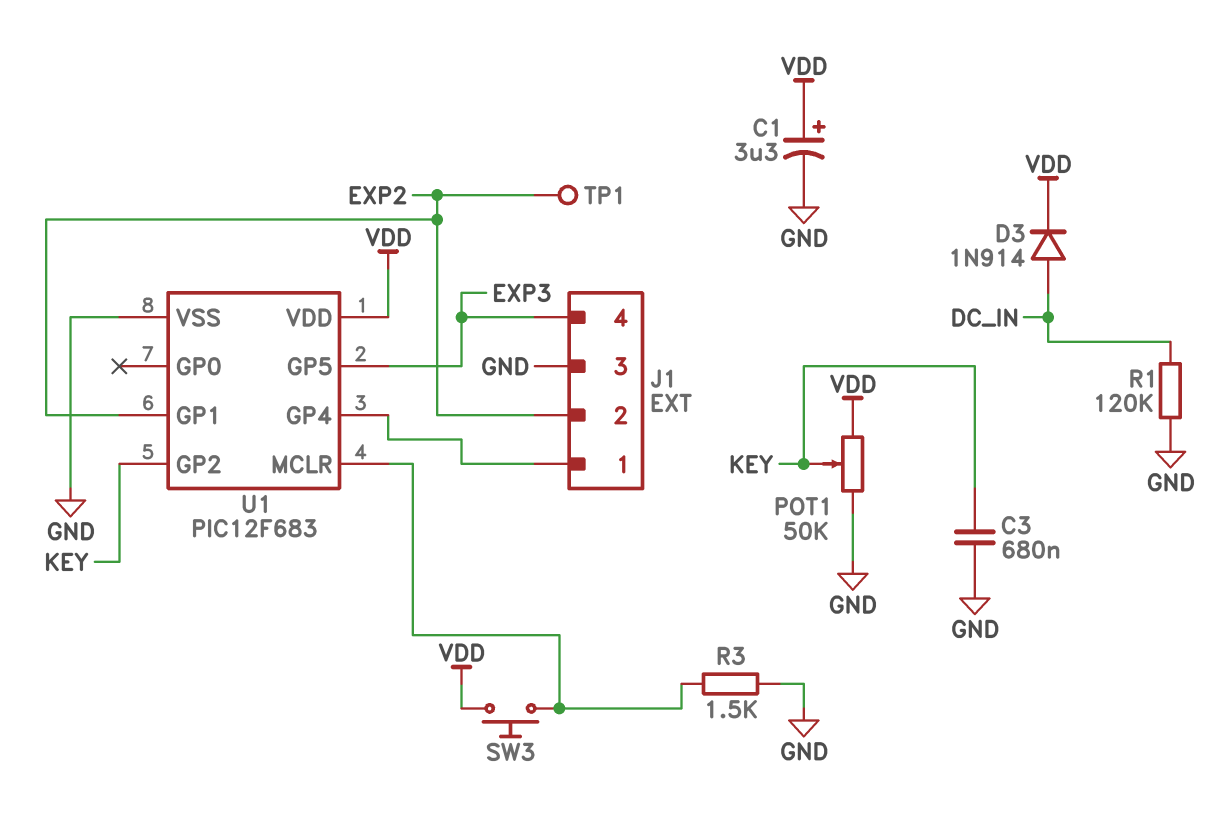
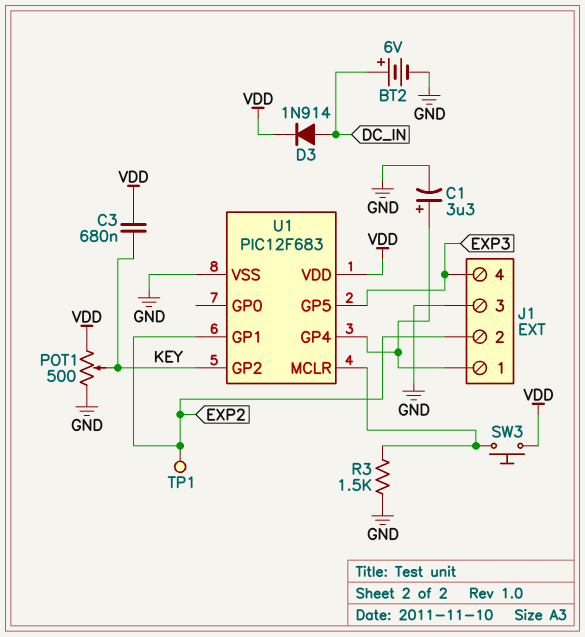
BT2: none -> 6V (plus DC_IN, minus GND)
C1: 3.3uF (plus VDD, minus GND) -> 3.3uF (plus J1/1, minus GND)
C3: 680nF (GND, KEY) -> 680nF (KEY, VDD)
POT1: 50k (GND, VDD, wiper KEY) -> 500 (GND, VDD, wiper KEY)
R1: 120k (DC_IN, GND) -> none

